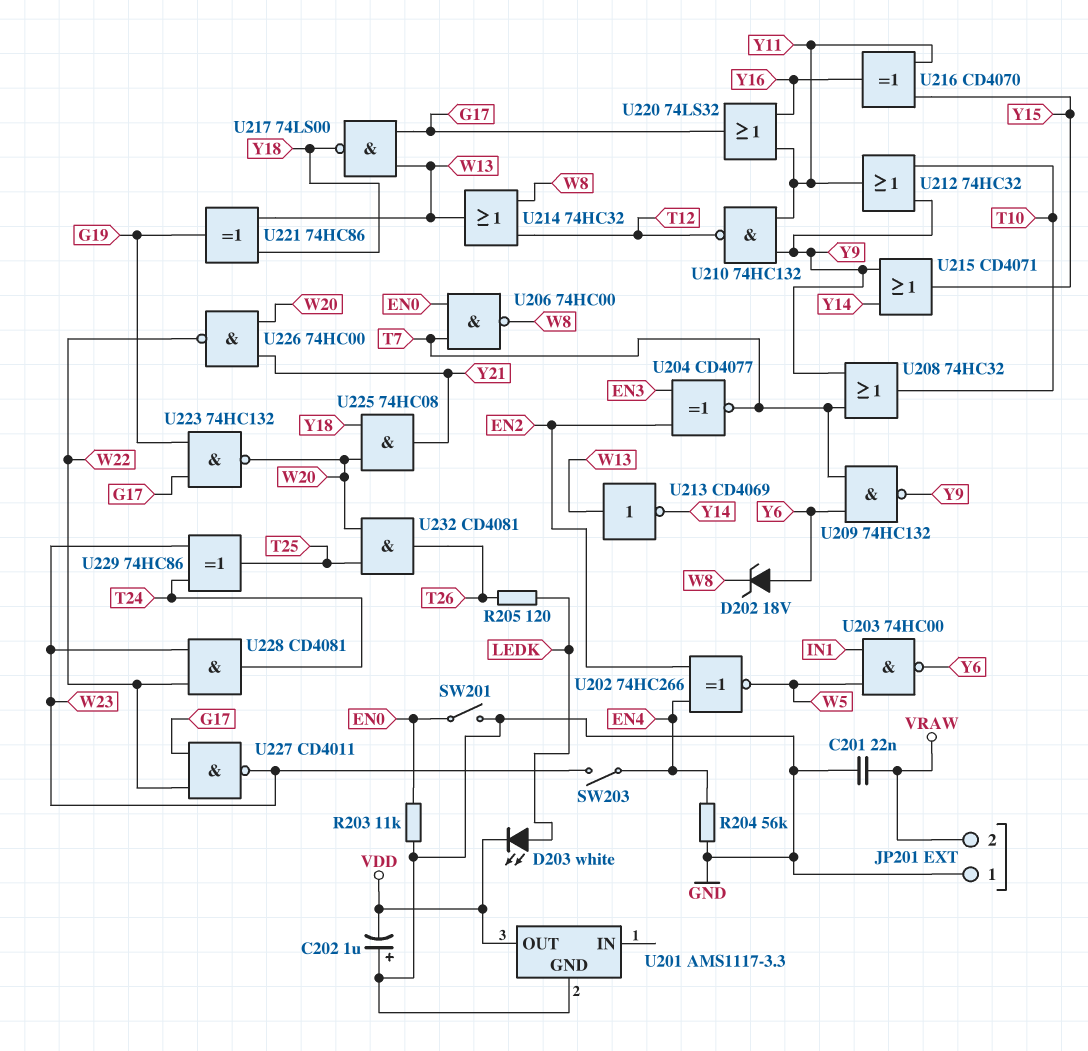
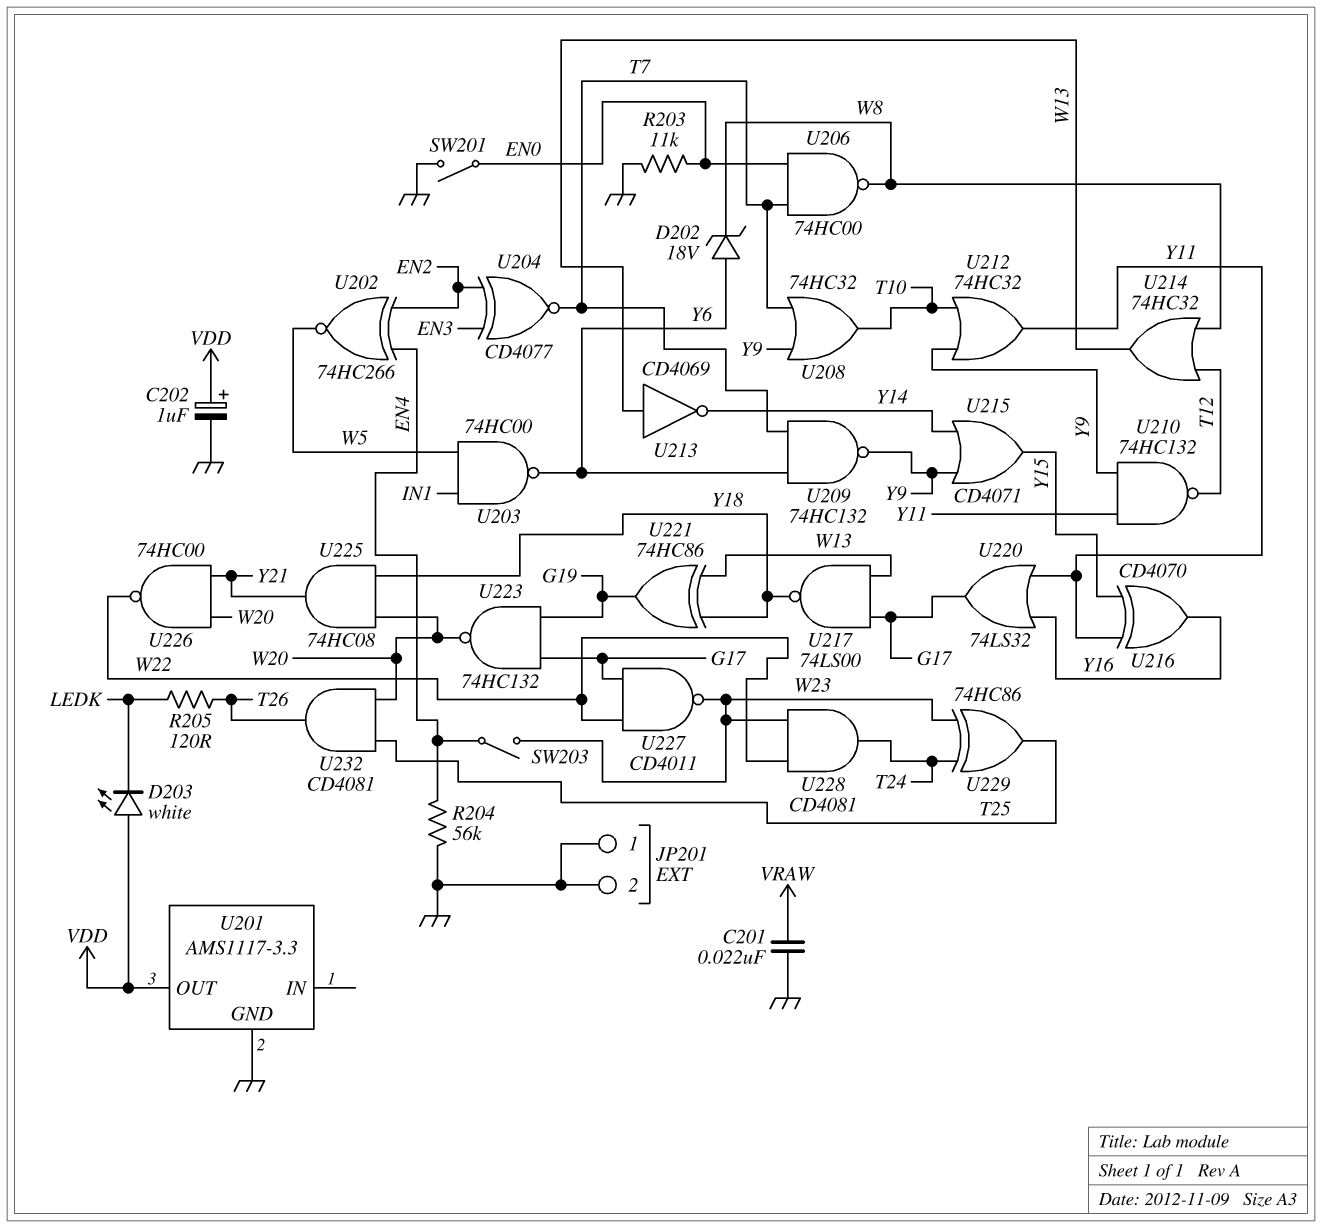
C202: 1uF (plus GND, minus VDD) -> 1uF (plus VDD, minus GND)
D203: LED white (A LEDK, K VDD) -> LED white (A VDD, K LEDK)
JP201 pin 2: VRAW -> GND

